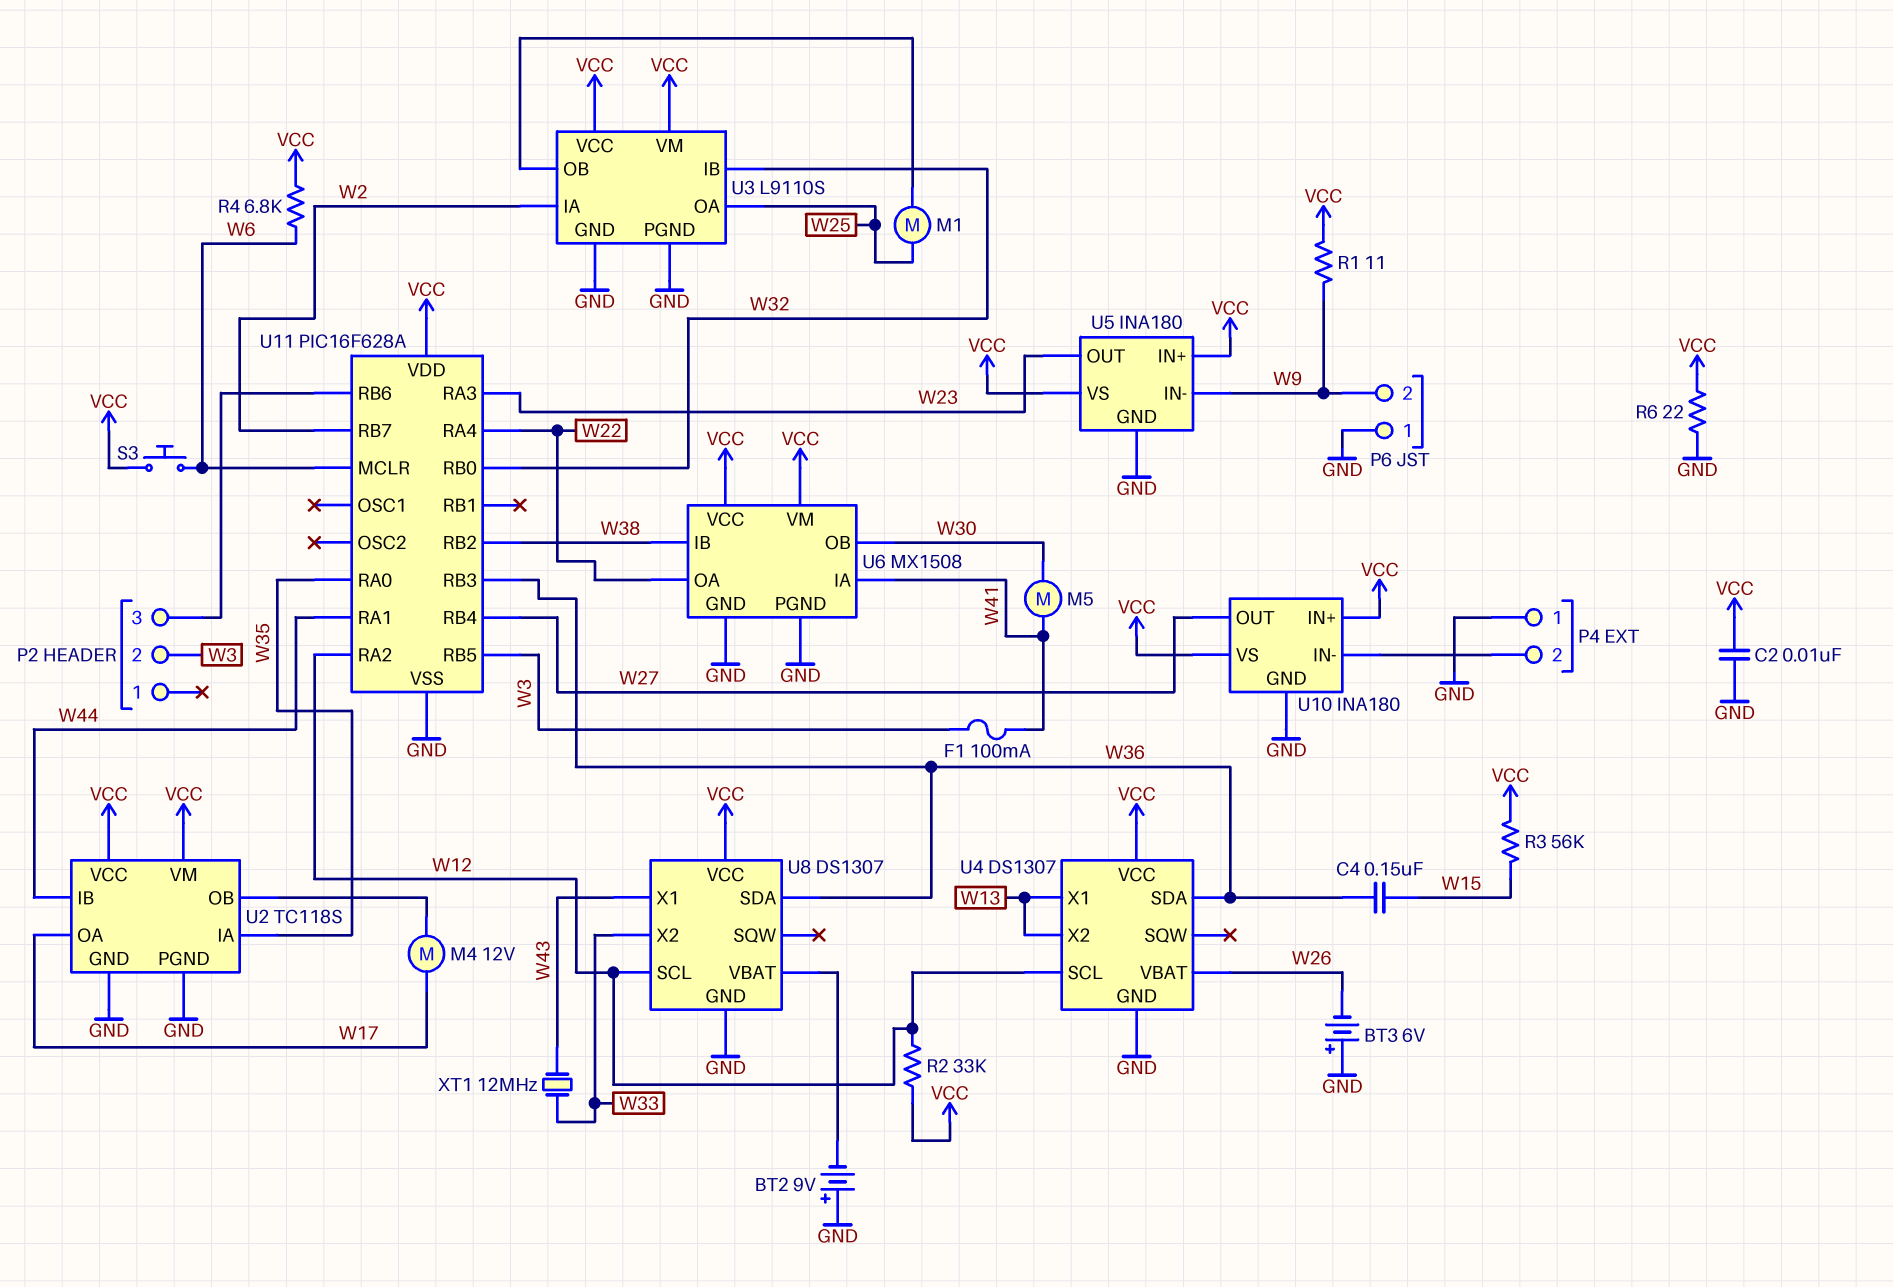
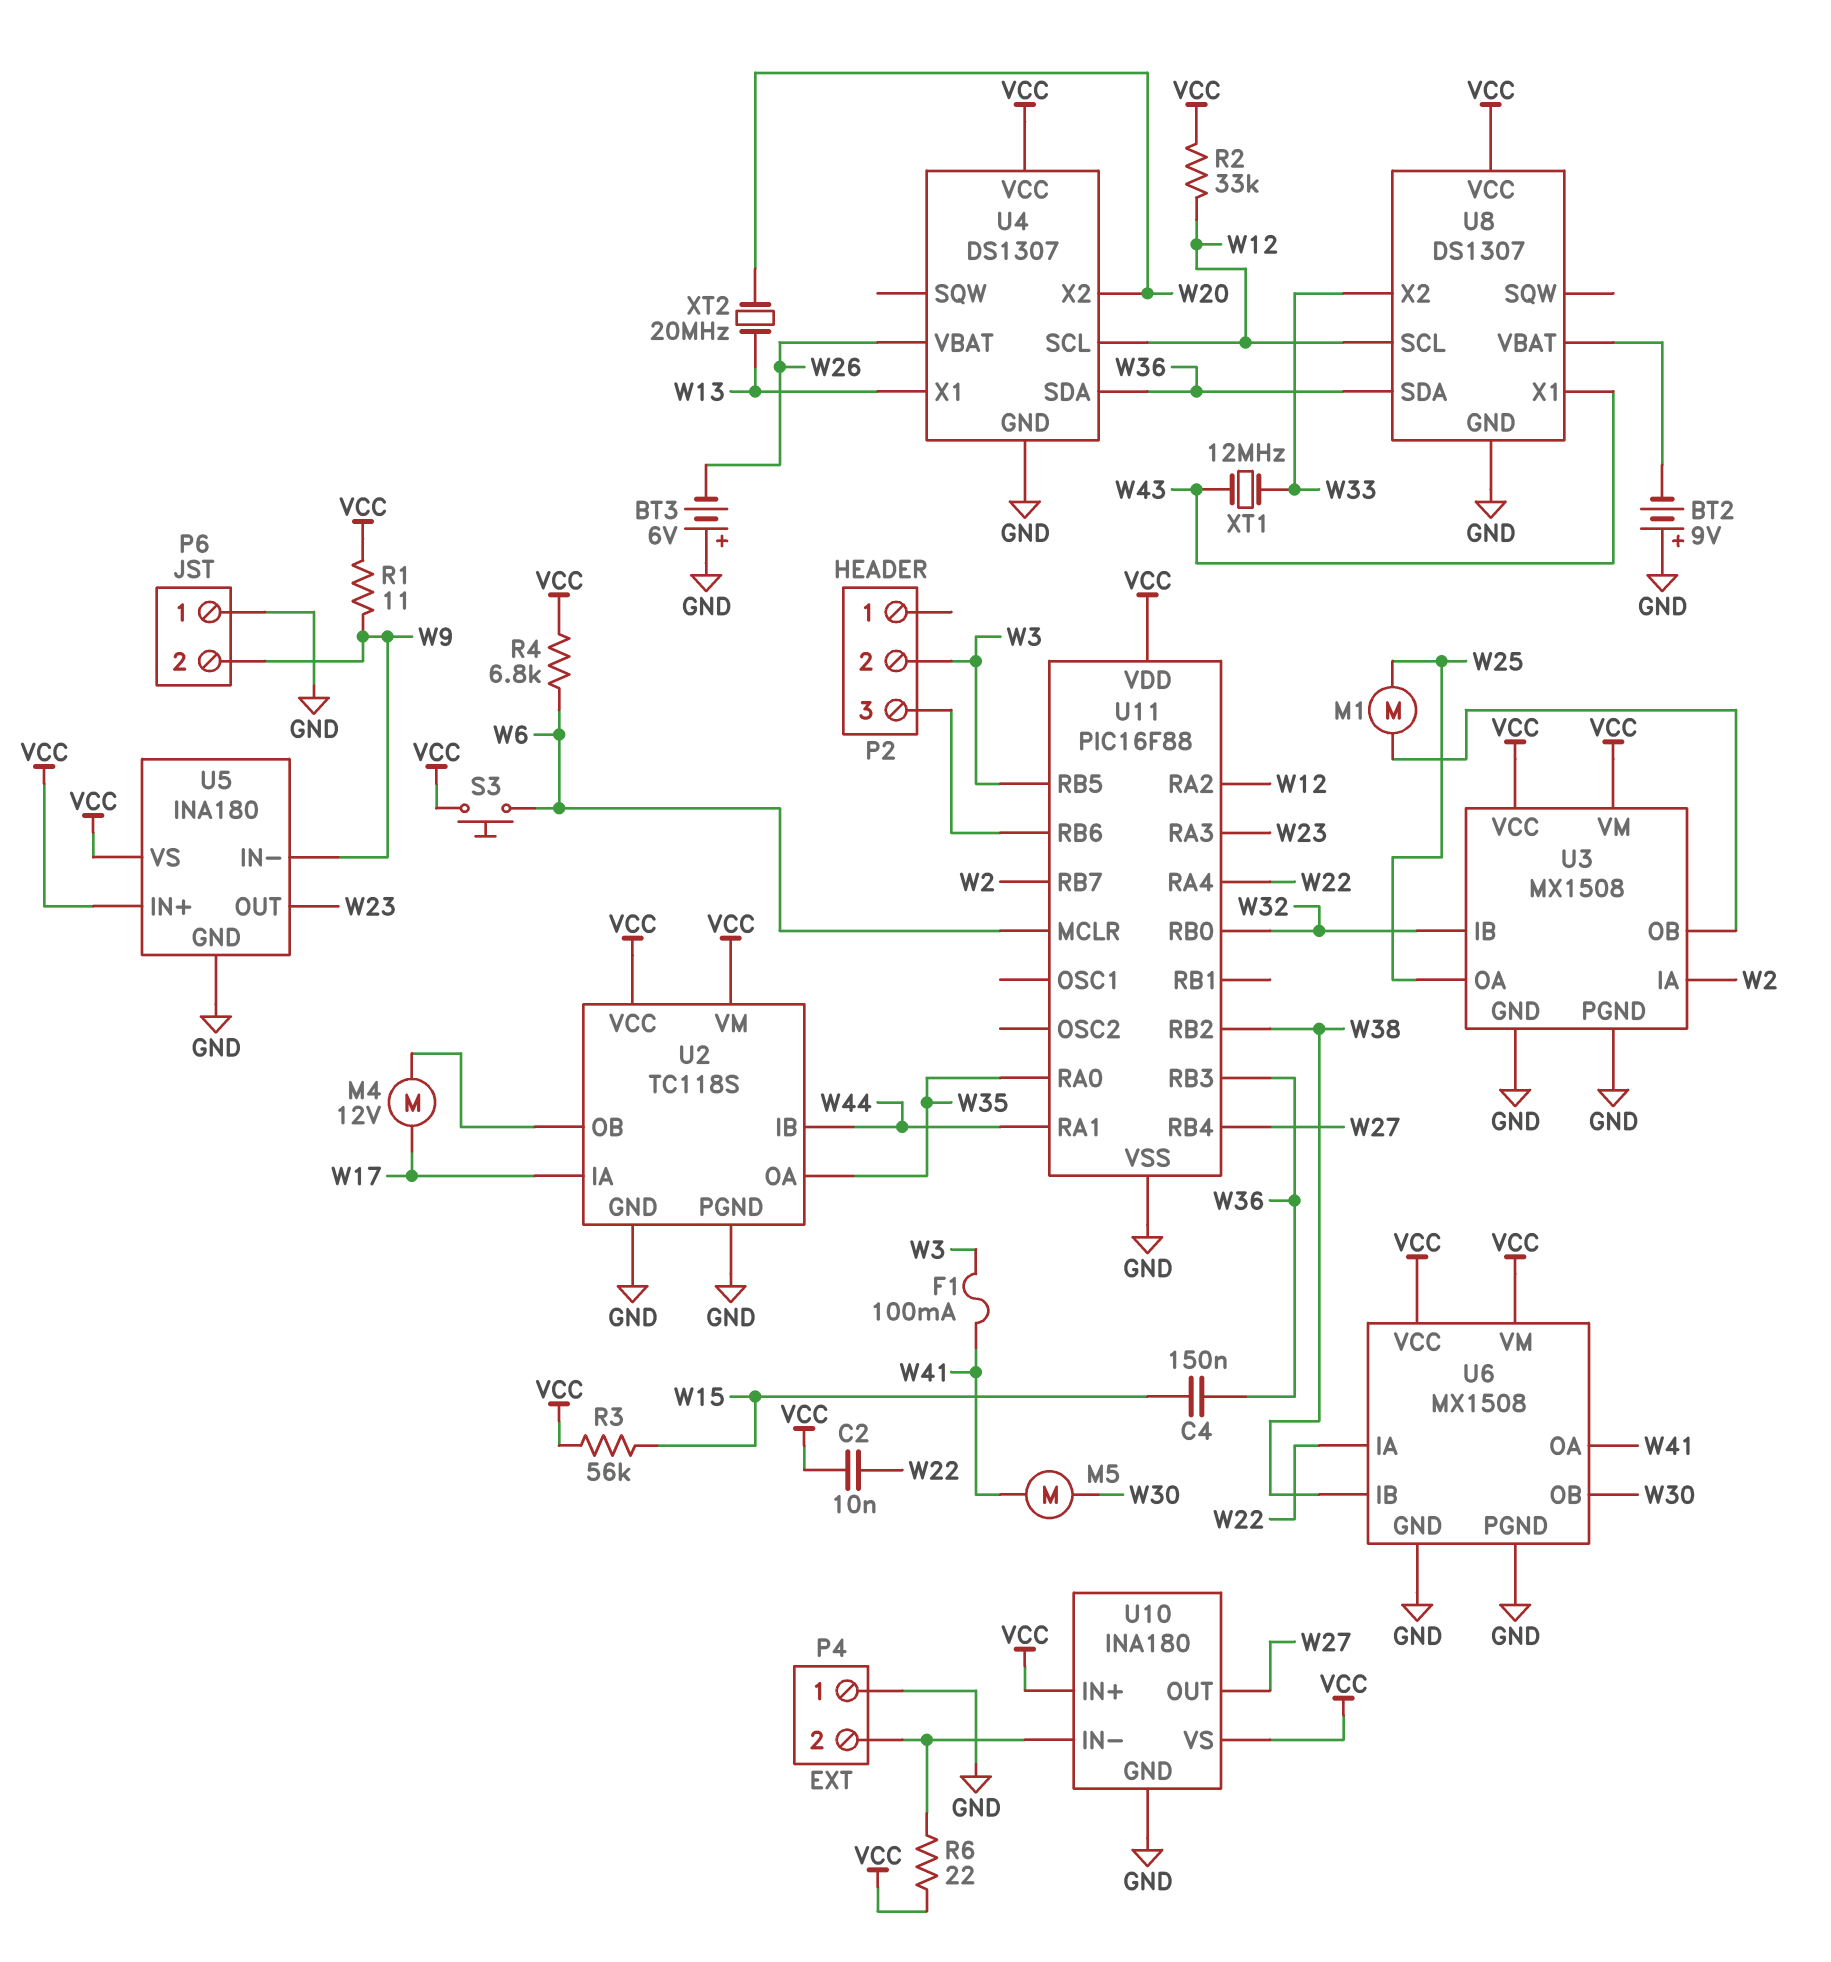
C2: 10nF (GND, VCC) -> 10nF (VCC, W22)
R6: 22 (GND, VCC) -> 22 (P4/2, VCC)
U2 pin IA: W35 -> W17
U2 pin OA: W17 -> W35
U3: L9110S -> MX1508
U4 pin X2: W13 -> W20
U6 pin IA: W41 -> W22
U6 pin OA: W22 -> W41
U11: PIC16F628A -> PIC16F88
XT2: none -> 20MHz (W13, W20)

